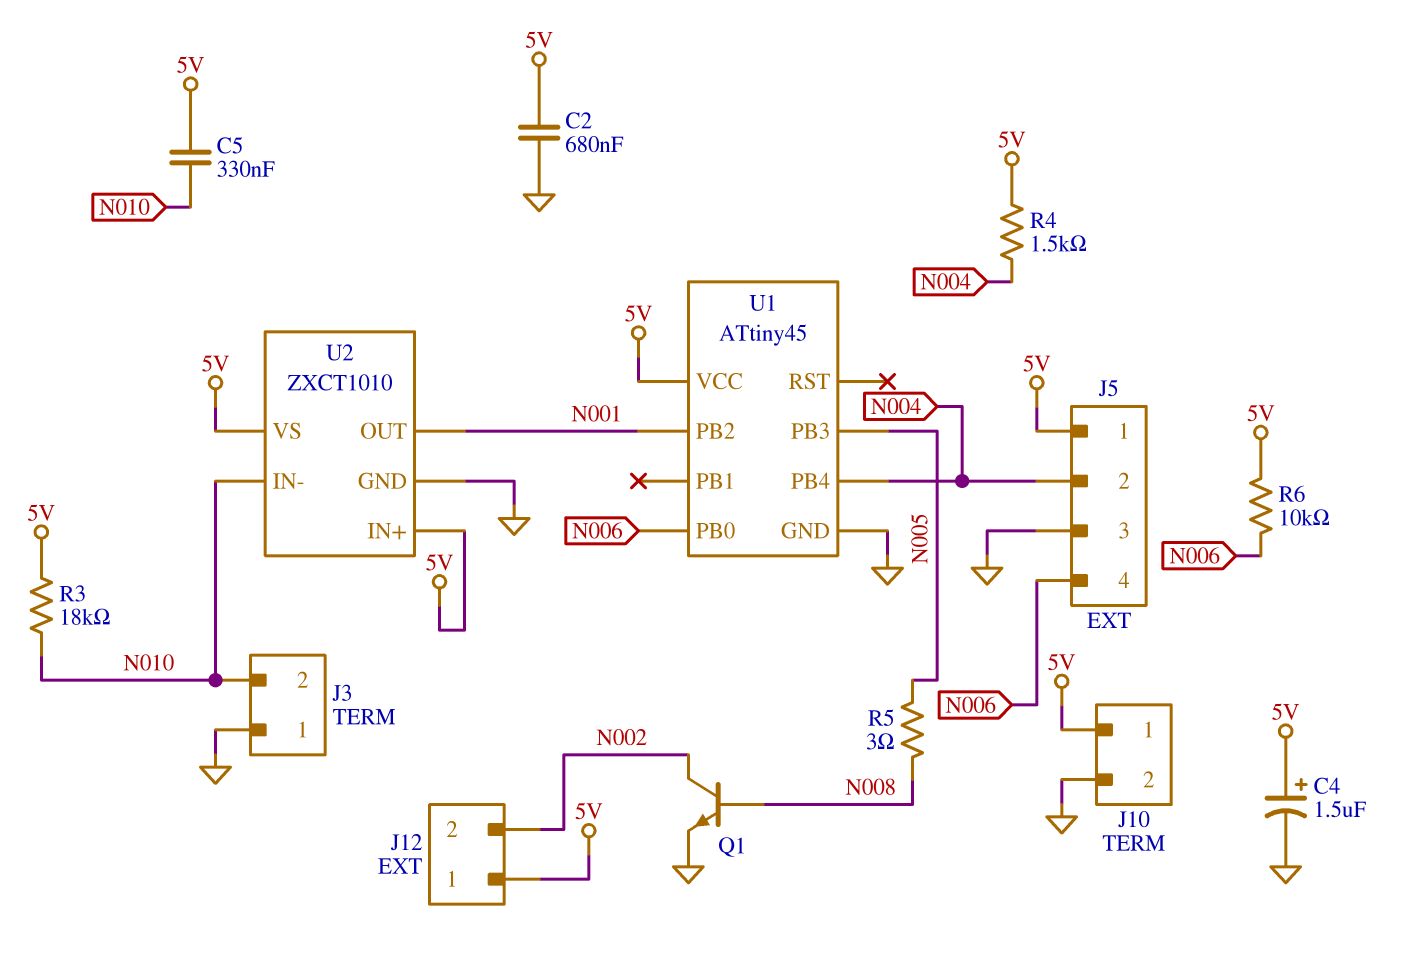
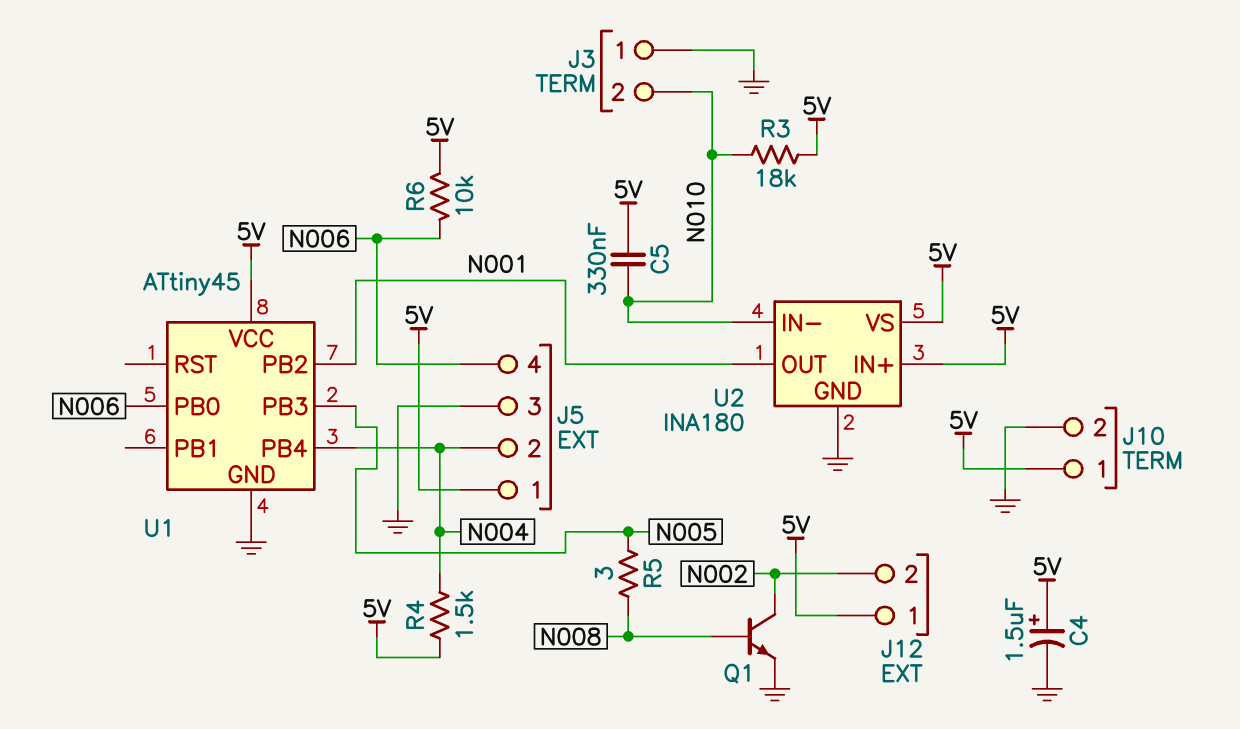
C2: 680nF (5V, GND) -> none
U2: ZXCT1010 -> INA180

